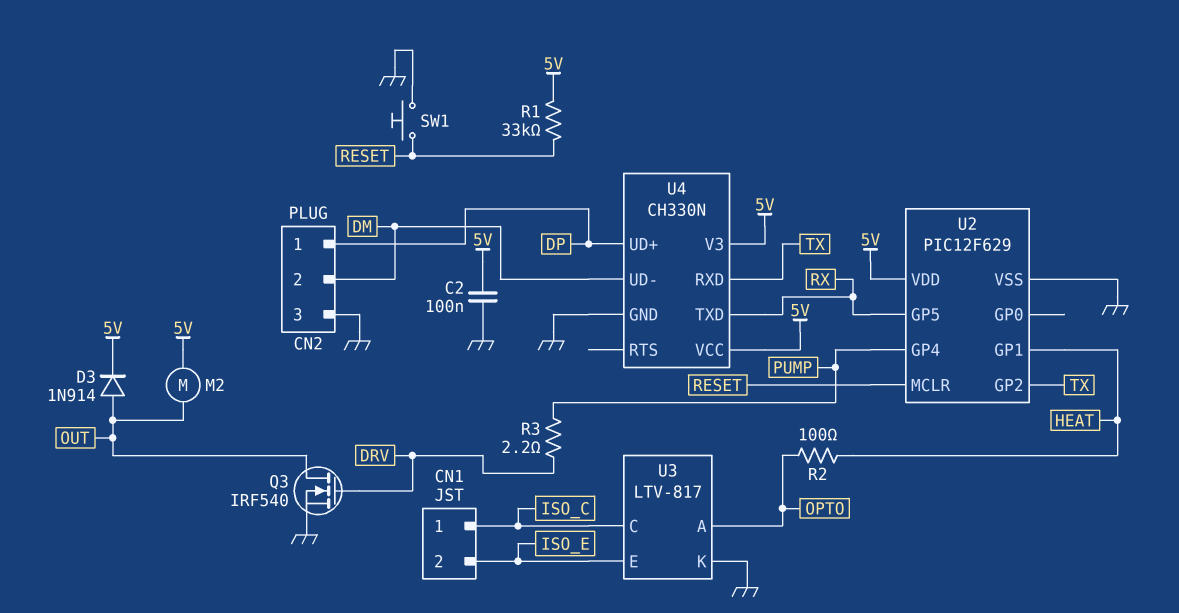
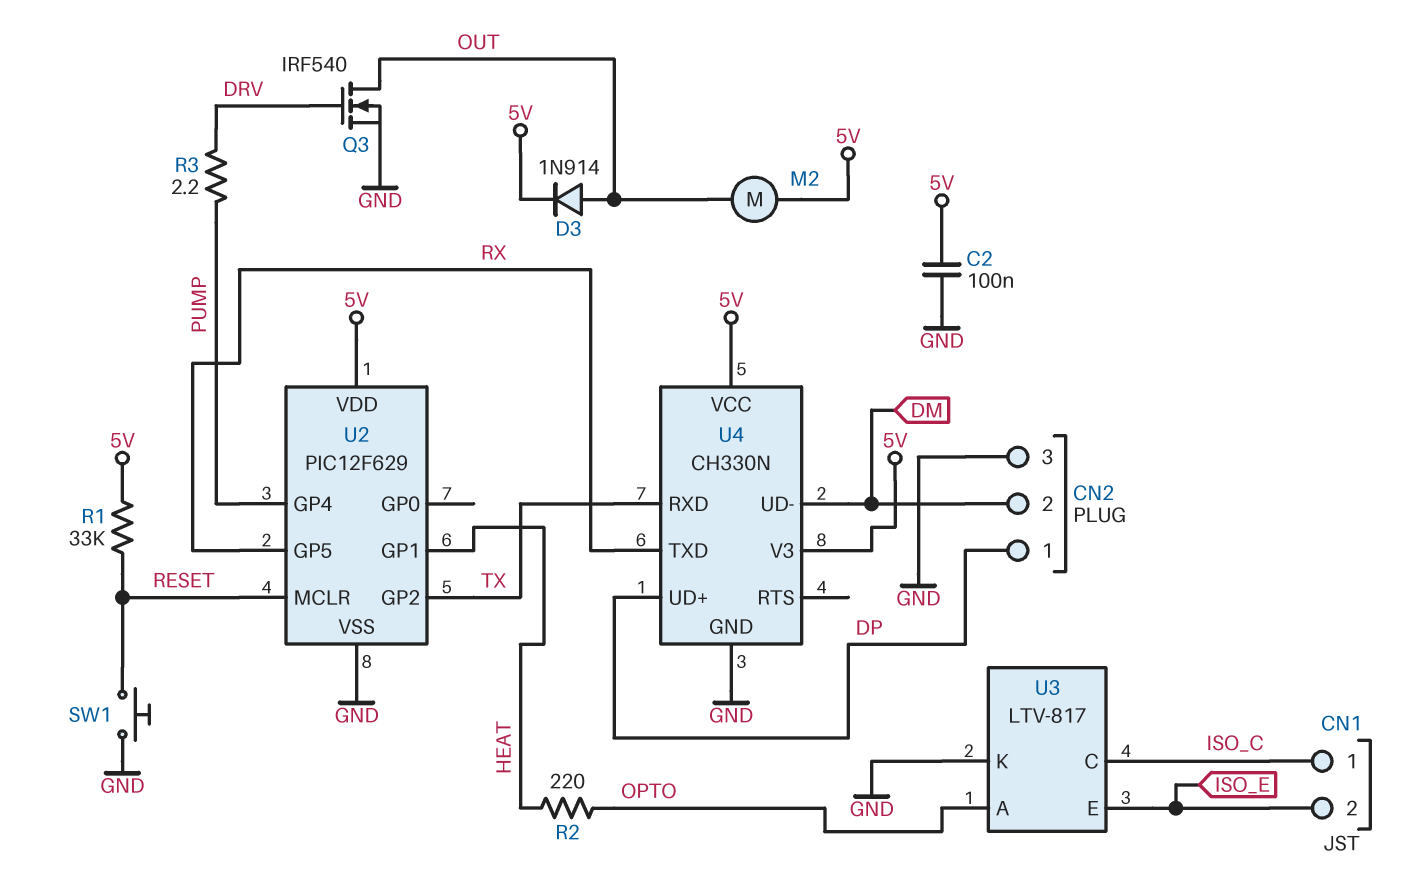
R2: 100 (HEAT, OPTO) -> 220 (HEAT, OPTO)

